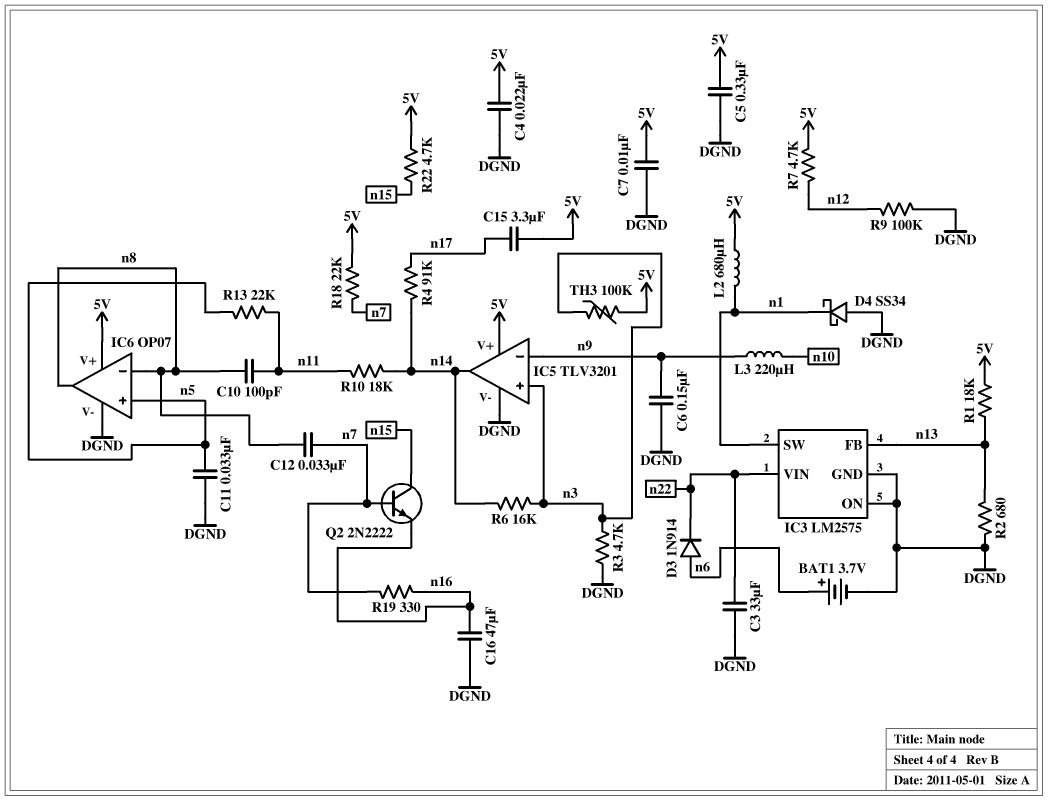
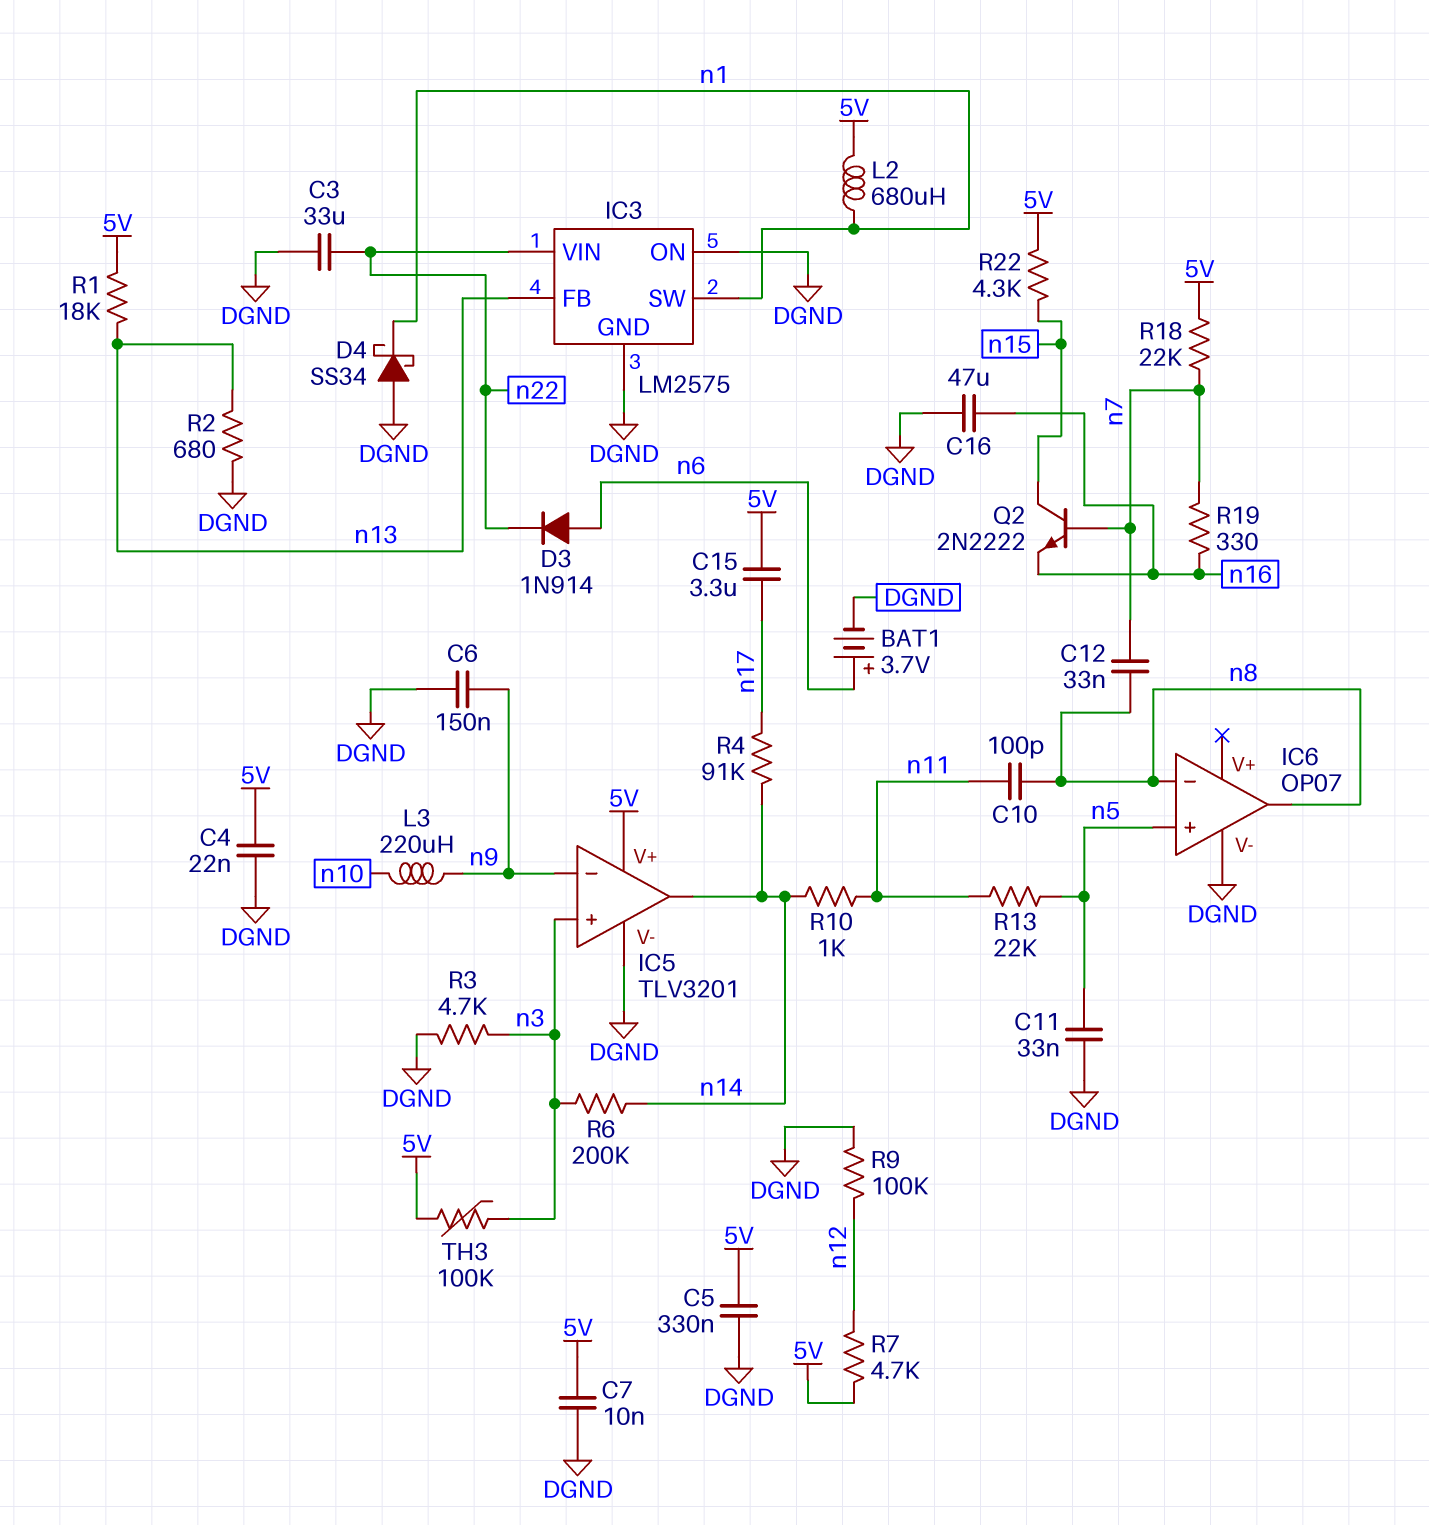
IC6 pin V+: 5V -> none
R6: 16k (n3, n14) -> 200k (n3, n14)
R10: 18k (n11, n14) -> 1k (n11, n14)
R22: 4.7k (5V, n15) -> 4.3k (5V, n15)

